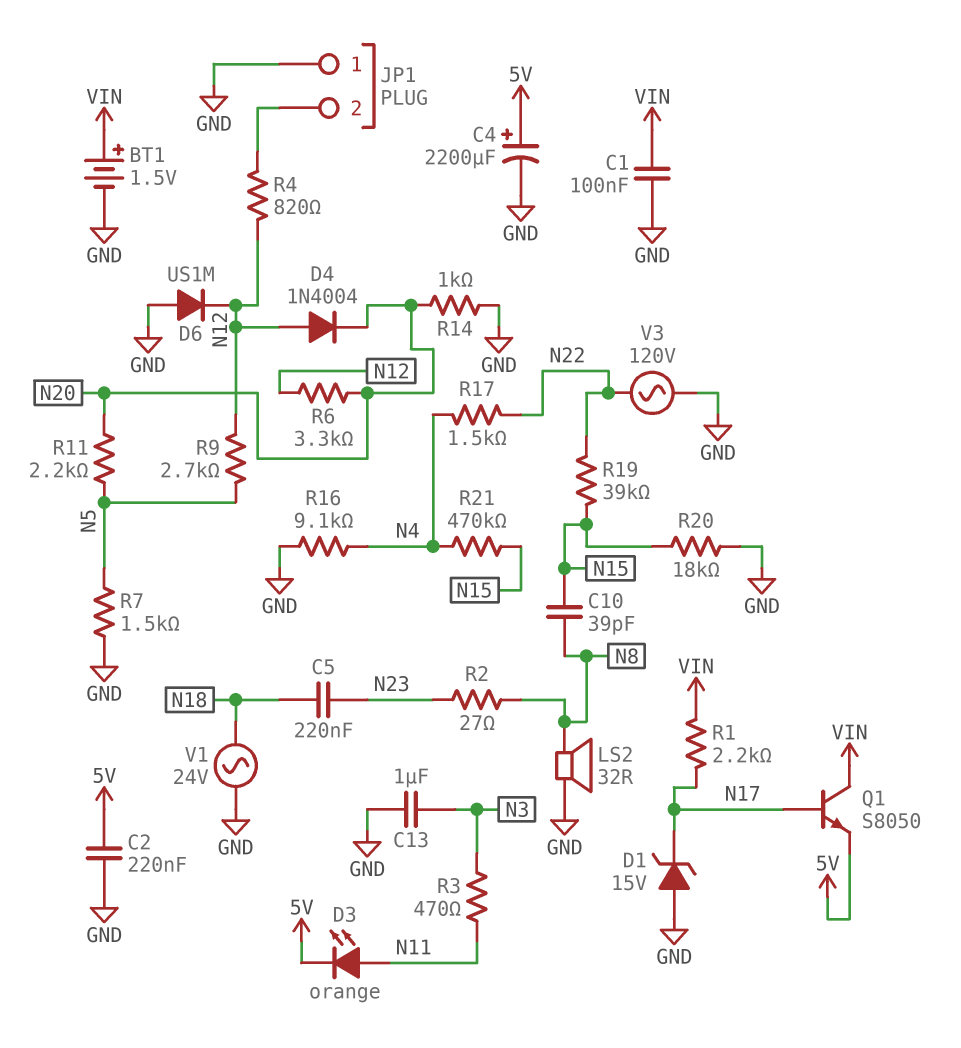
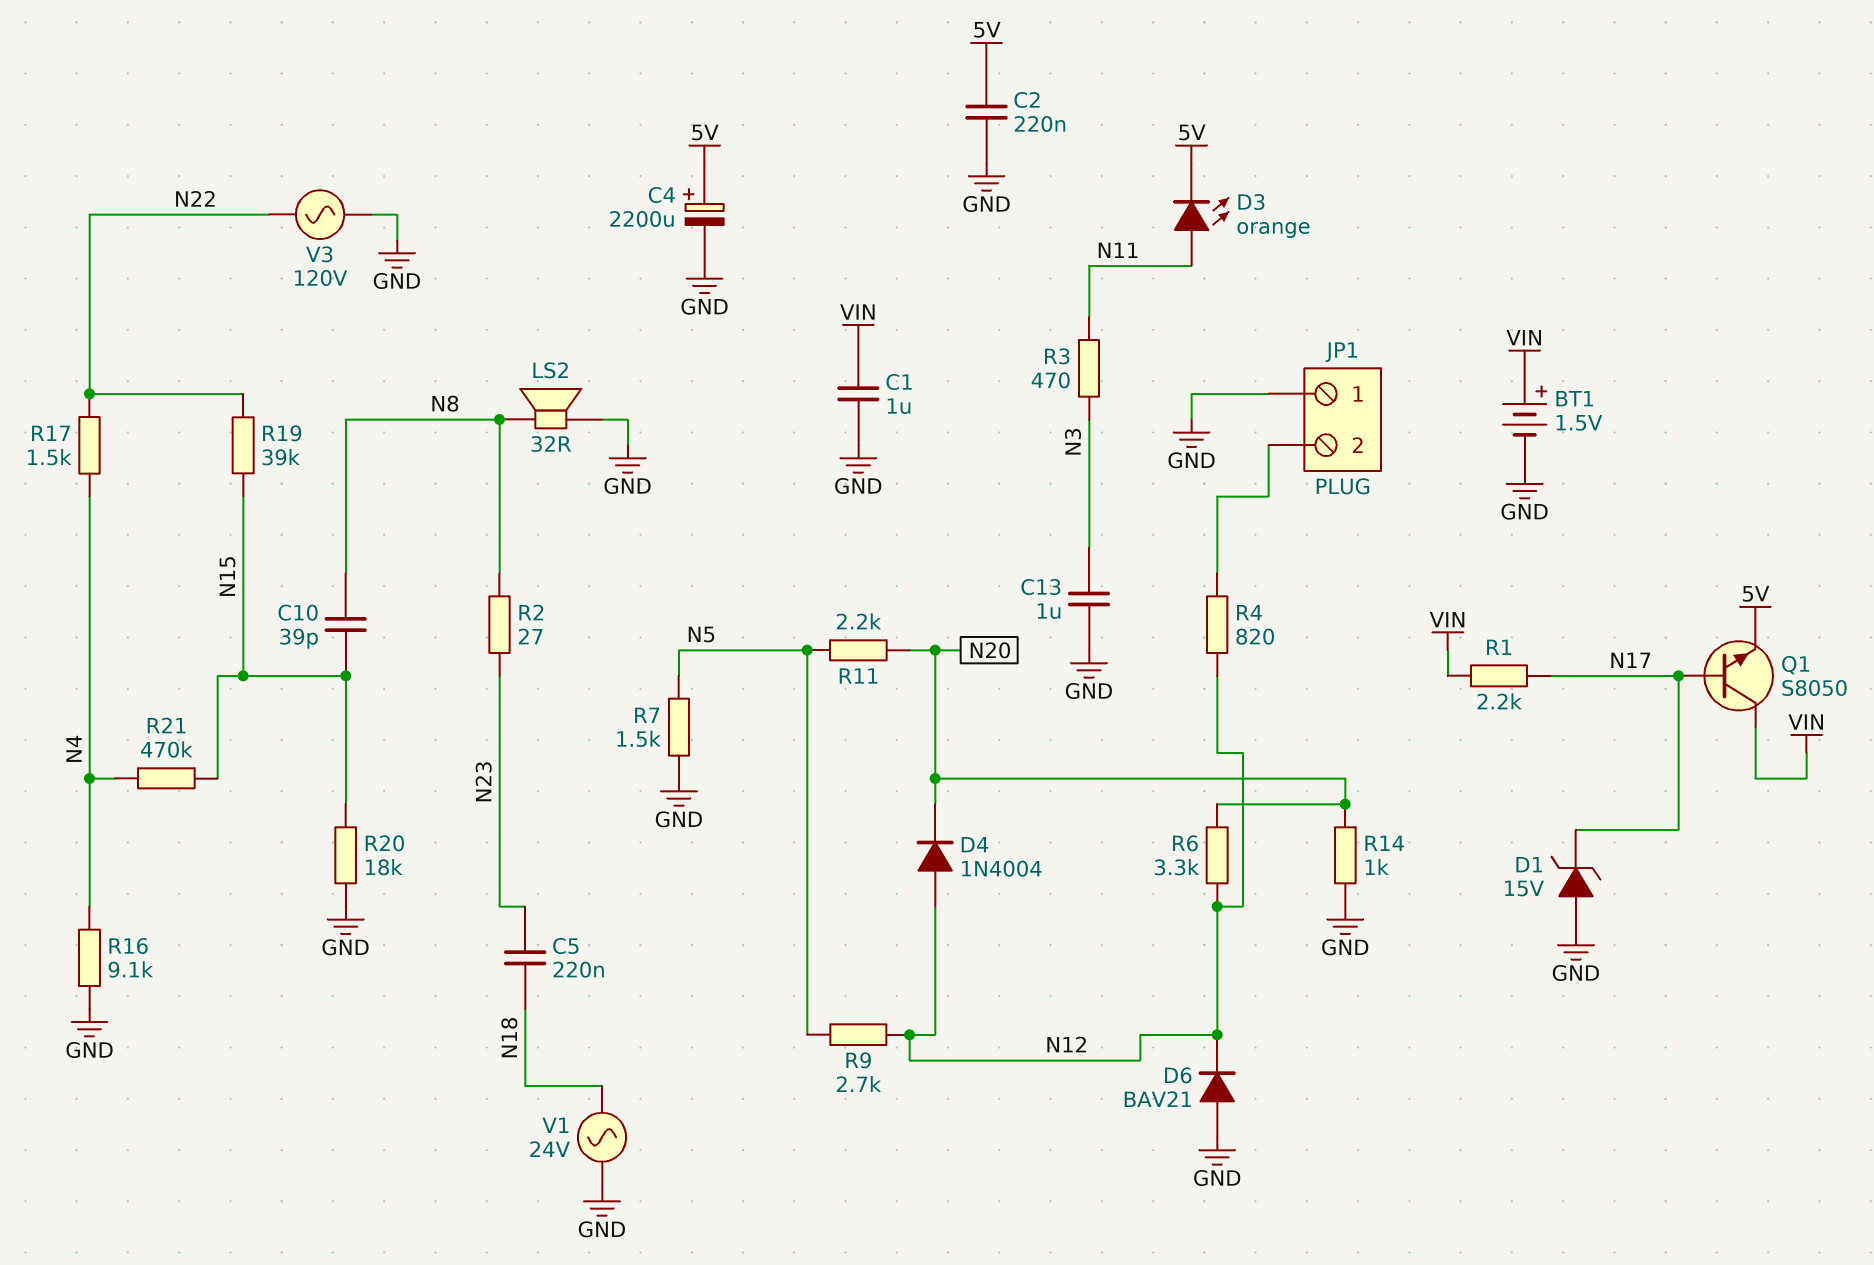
C1: 100nF (GND, VIN) -> 1uF (GND, VIN)
D6: diode US1M (A GND, K N12) -> diode BAV21 (A GND, K N12)

